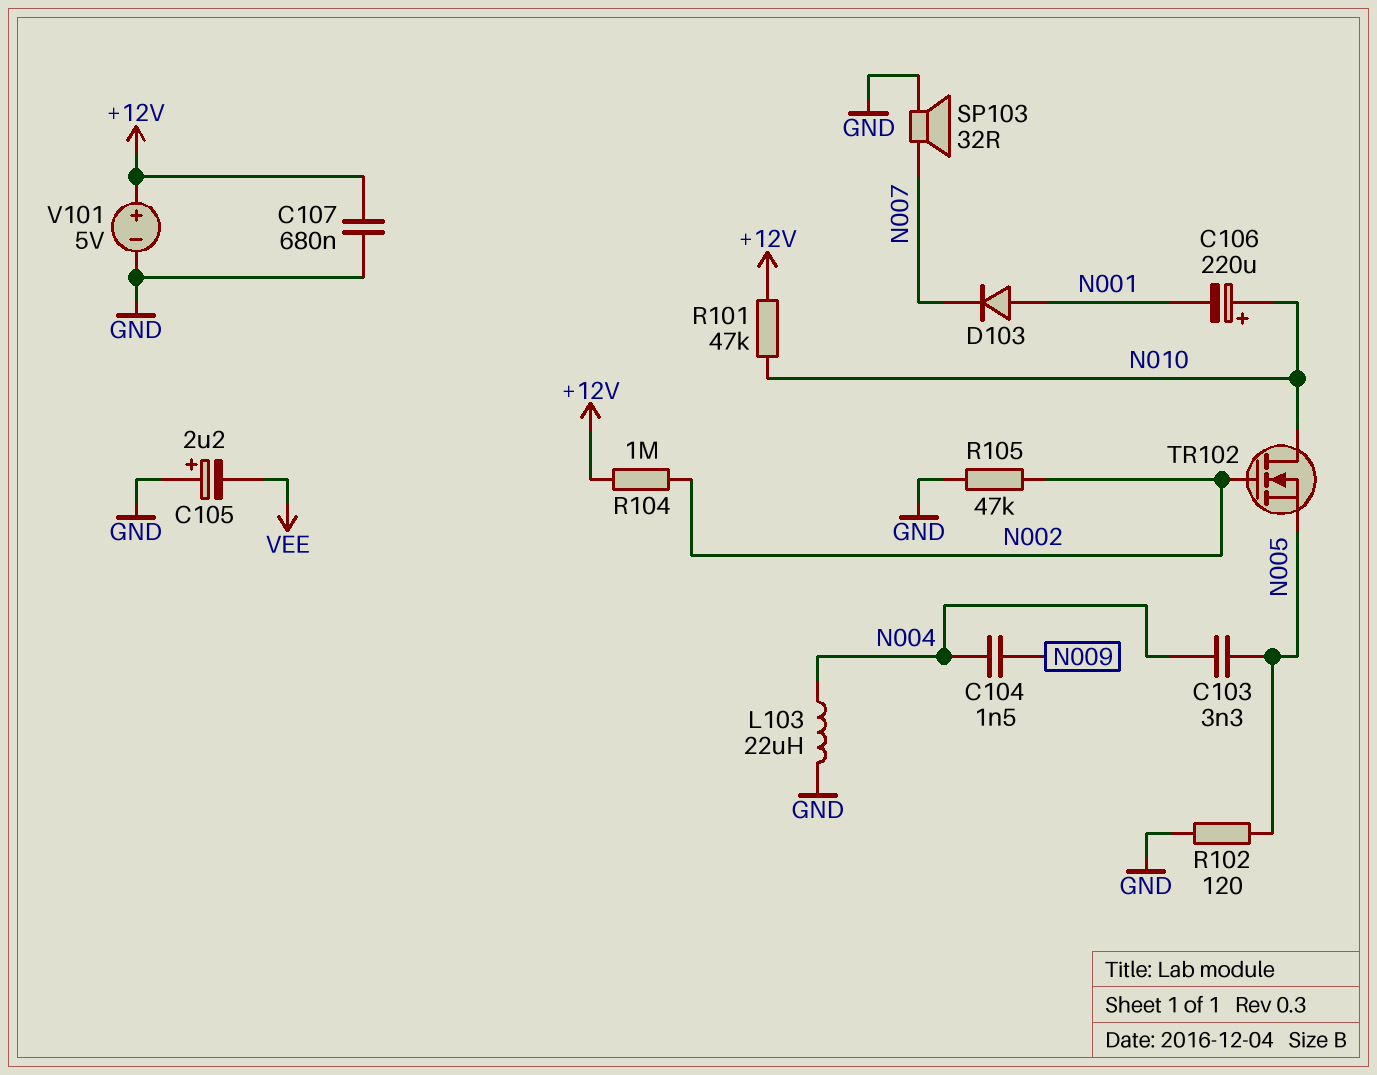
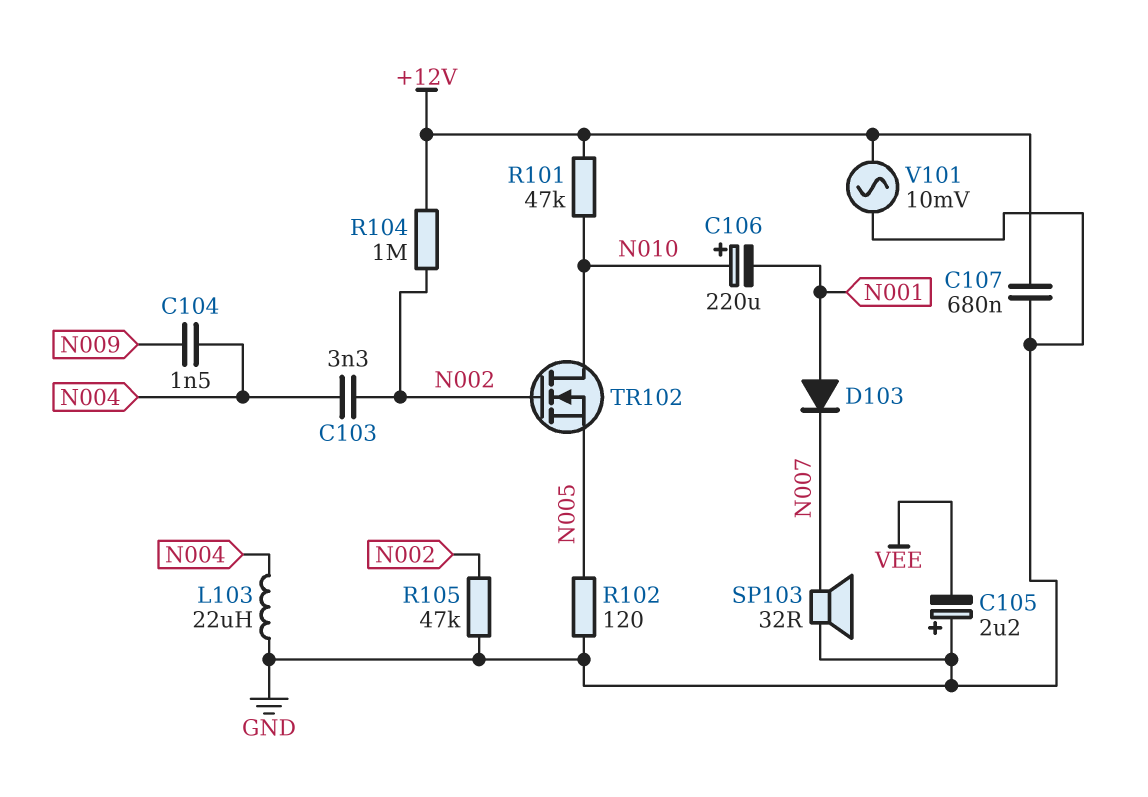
C103: 3.3nF (N004, N005) -> 3.3nF (N002, N004)
V101: 5V (plus +12V, minus GND) -> AC 10mV (+12V, GND)

